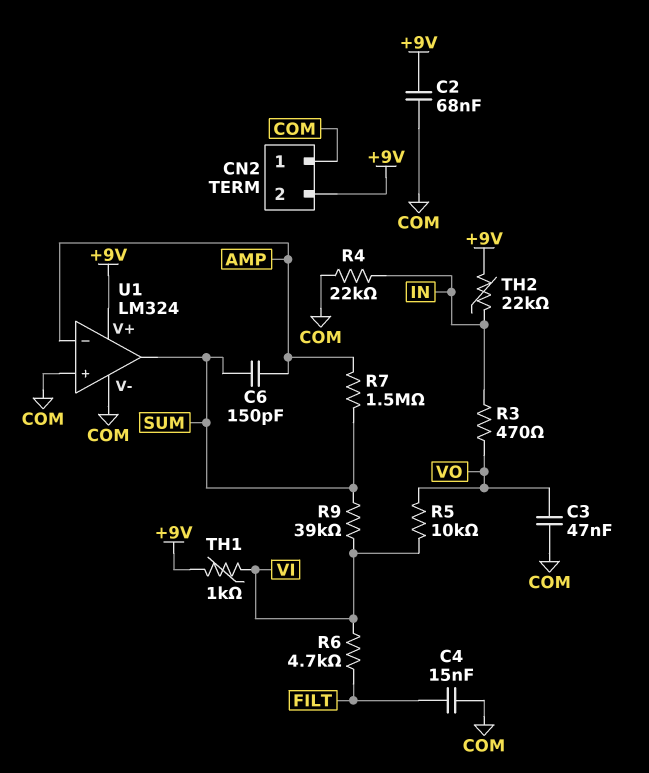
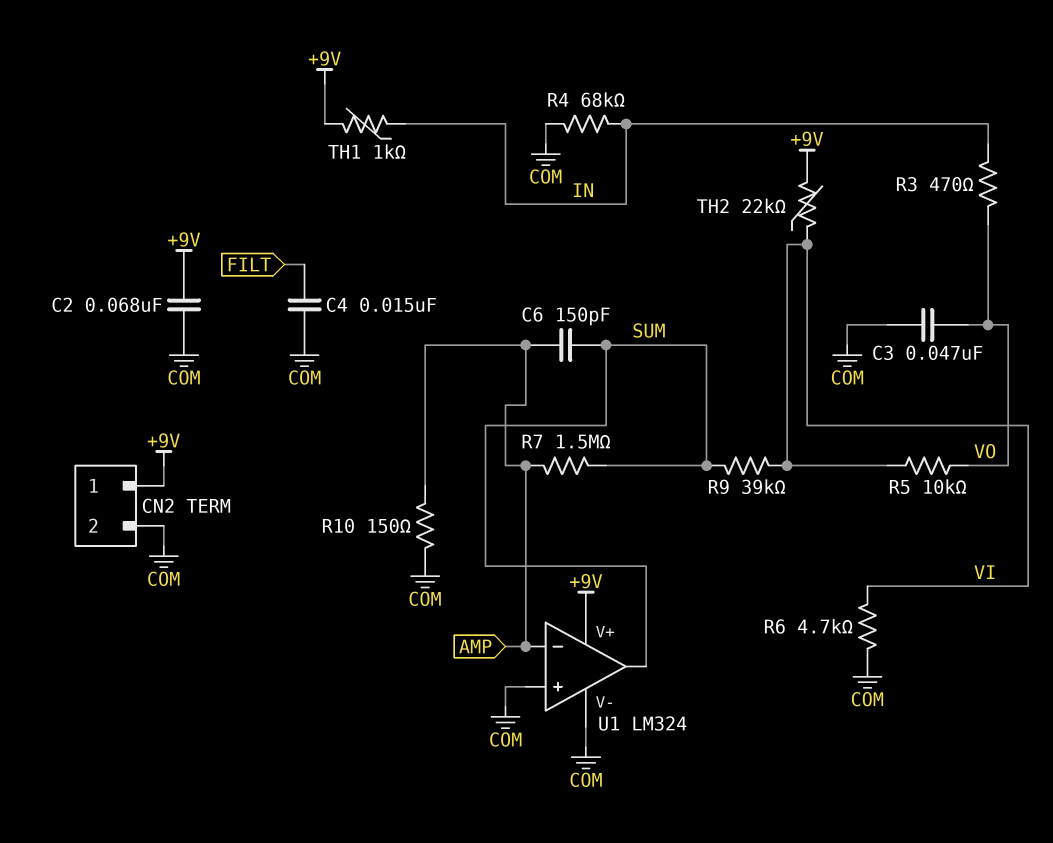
CN2 pin 1: COM -> +9V
CN2 pin 2: +9V -> COM
R4: 22k (COM, IN) -> 68k (COM, IN)
R6: 4.7k (FILT, VI) -> 4.7k (COM, VI)
R10: none -> 150 (AMP, COM)
TH1: 1k (+9V, VI) -> 1k (+9V, IN)
TH2: 22k (+9V, IN) -> 22k (+9V, VI)

